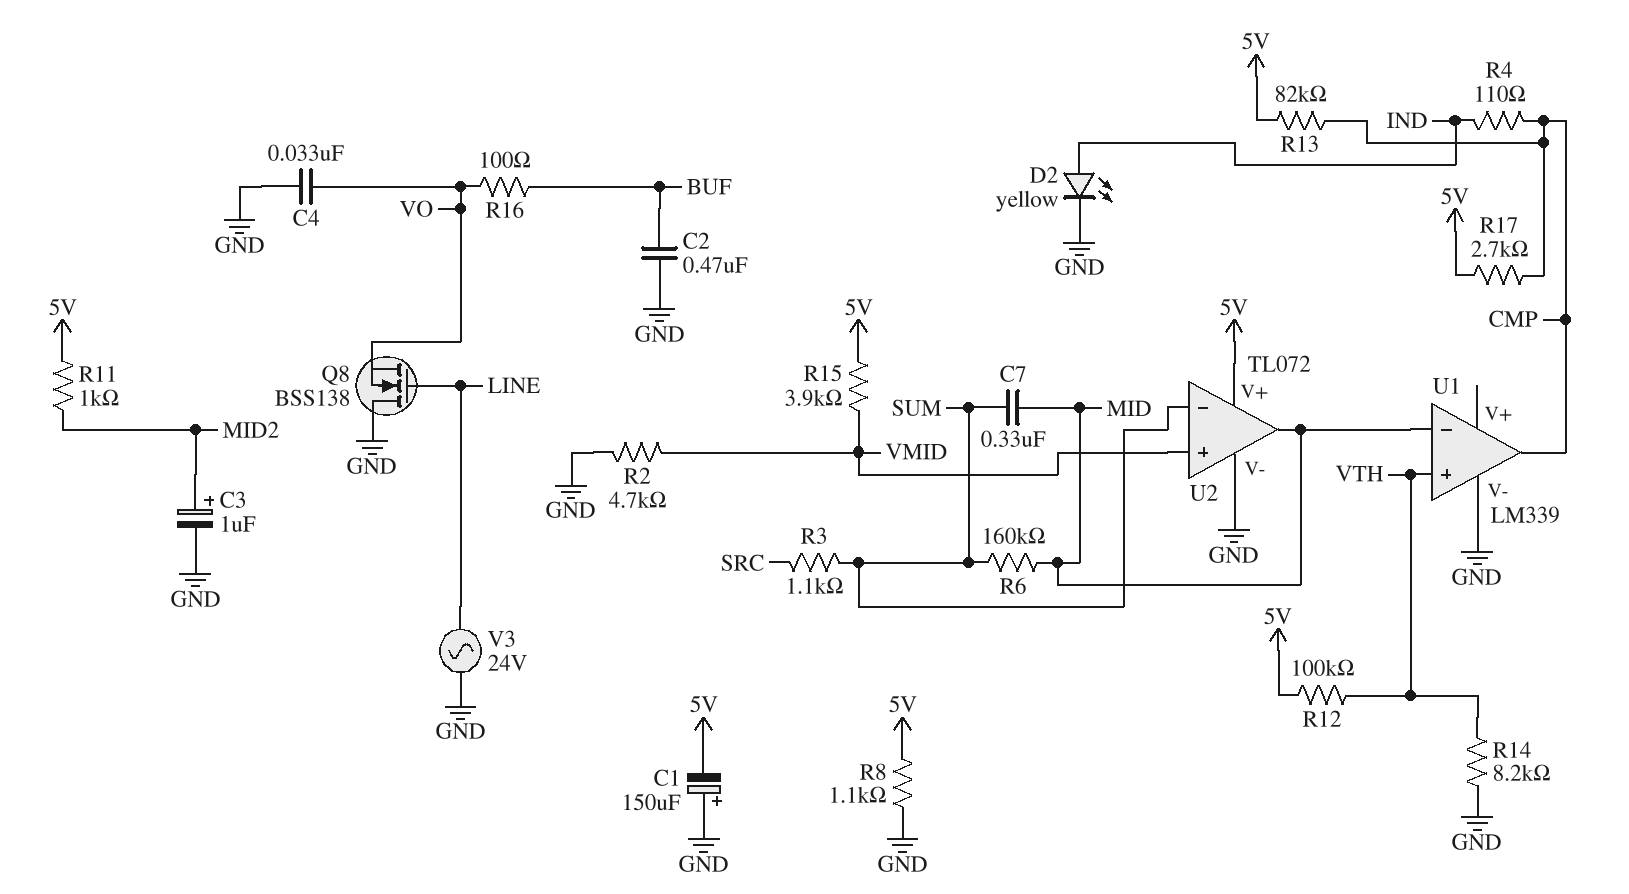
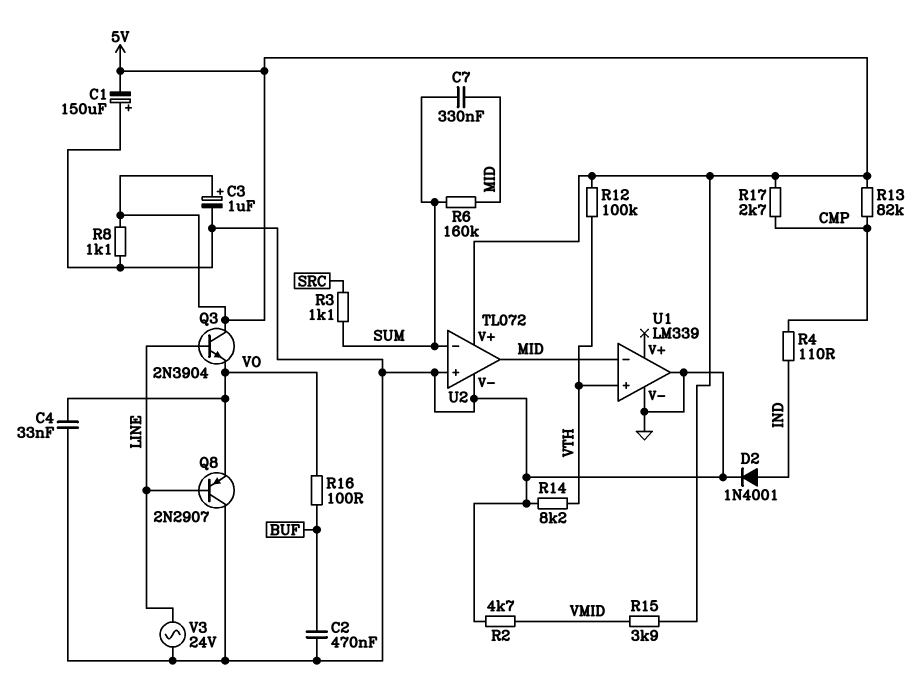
C3: 1uF (plus MID2, minus GND) -> 1uF (plus 5V, minus GND)
D2: LED yellow (A IND, K GND) -> diode 1N4001 (A IND, K GND)
Q3: none -> NPN 2N3904 (B LINE, C 5V, E VO)
Q8: NMOS BSS138 (G LINE, D GND, S VO) -> PNP 2N2907 (B LINE, C GND, E VO)
R11: 1k (5V, MID2) -> none
U1 pin out: CMP -> GND
U2 pin in+: VMID -> GND

